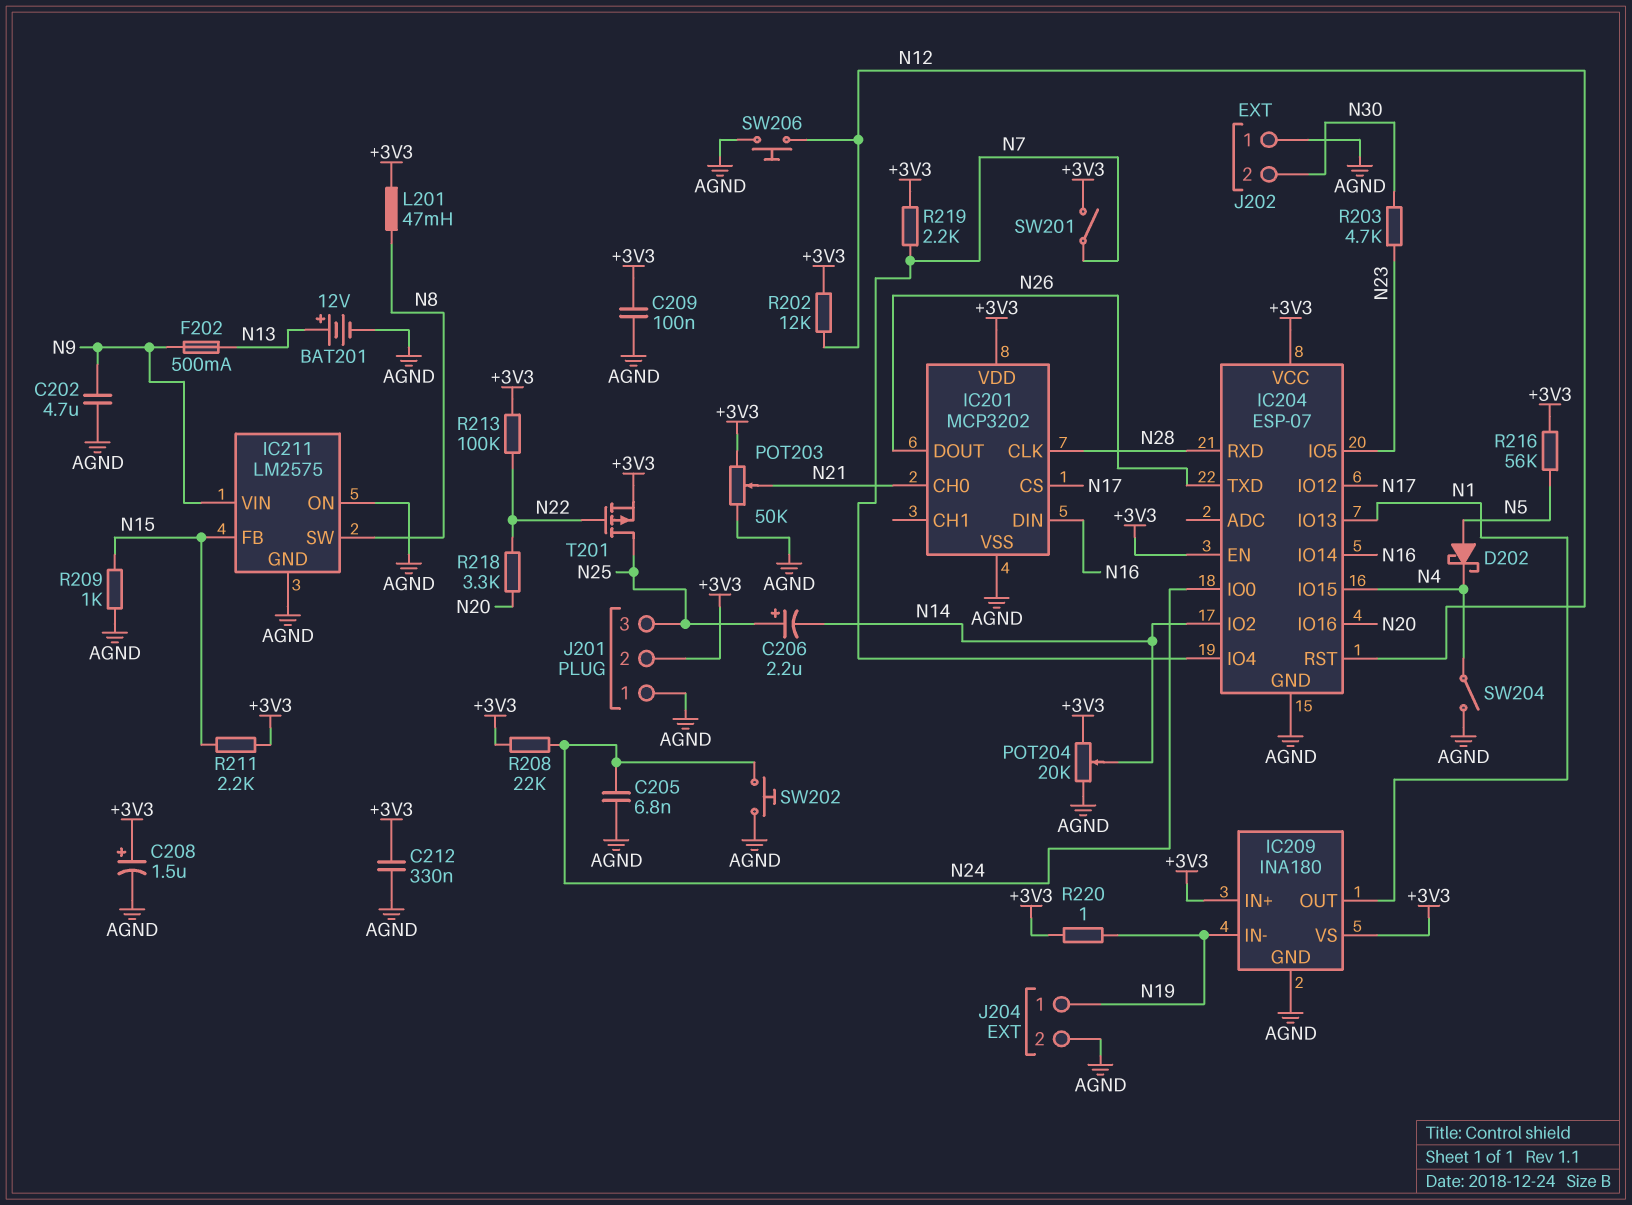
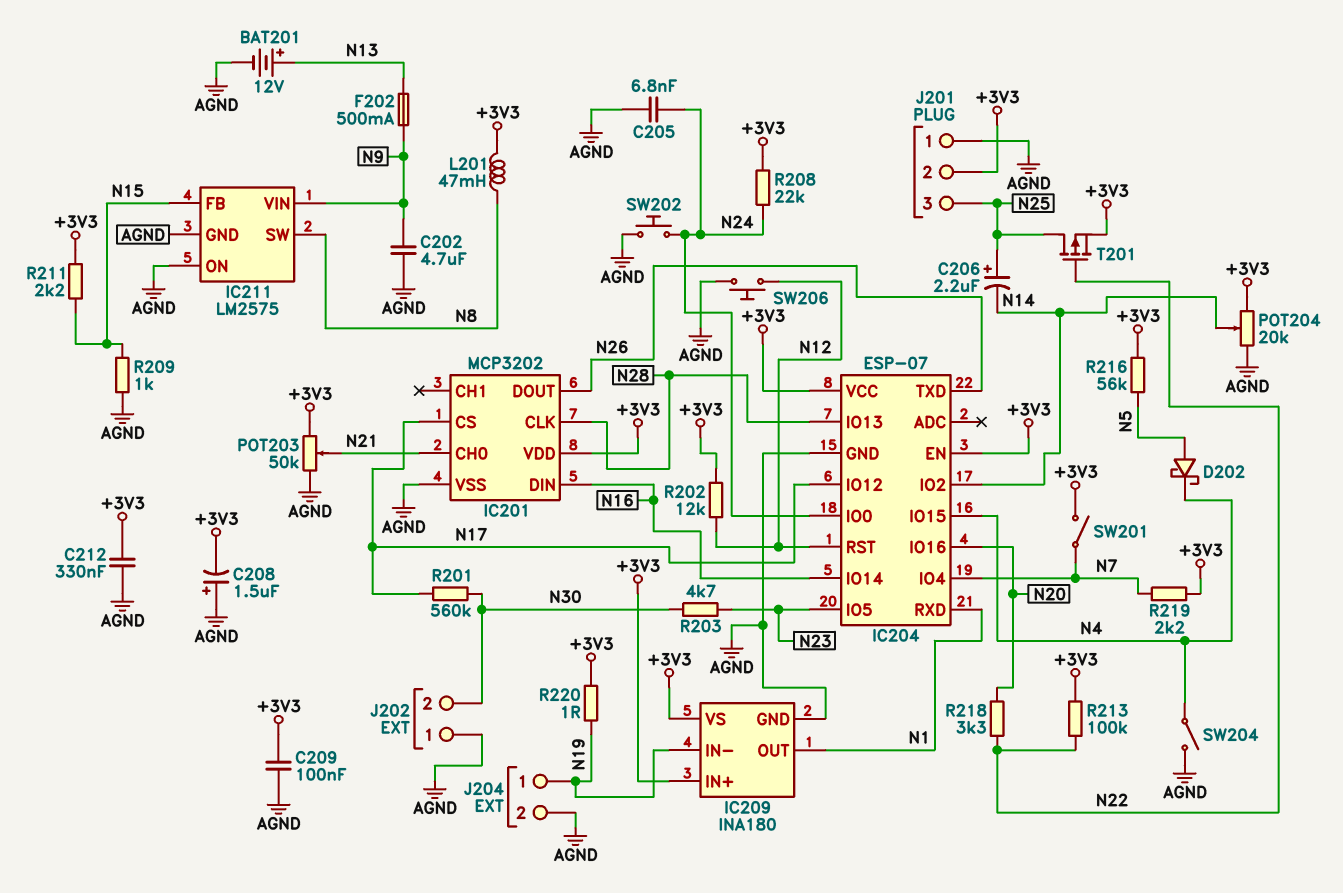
C208: 1.5uF (plus +3V3, minus AGND) -> 1.5uF (plus AGND, minus +3V3)
IC204 pin IO13: N1 -> N28
IC204 pin RXD: N28 -> N1
R201: none -> 560k (N17, N30)

